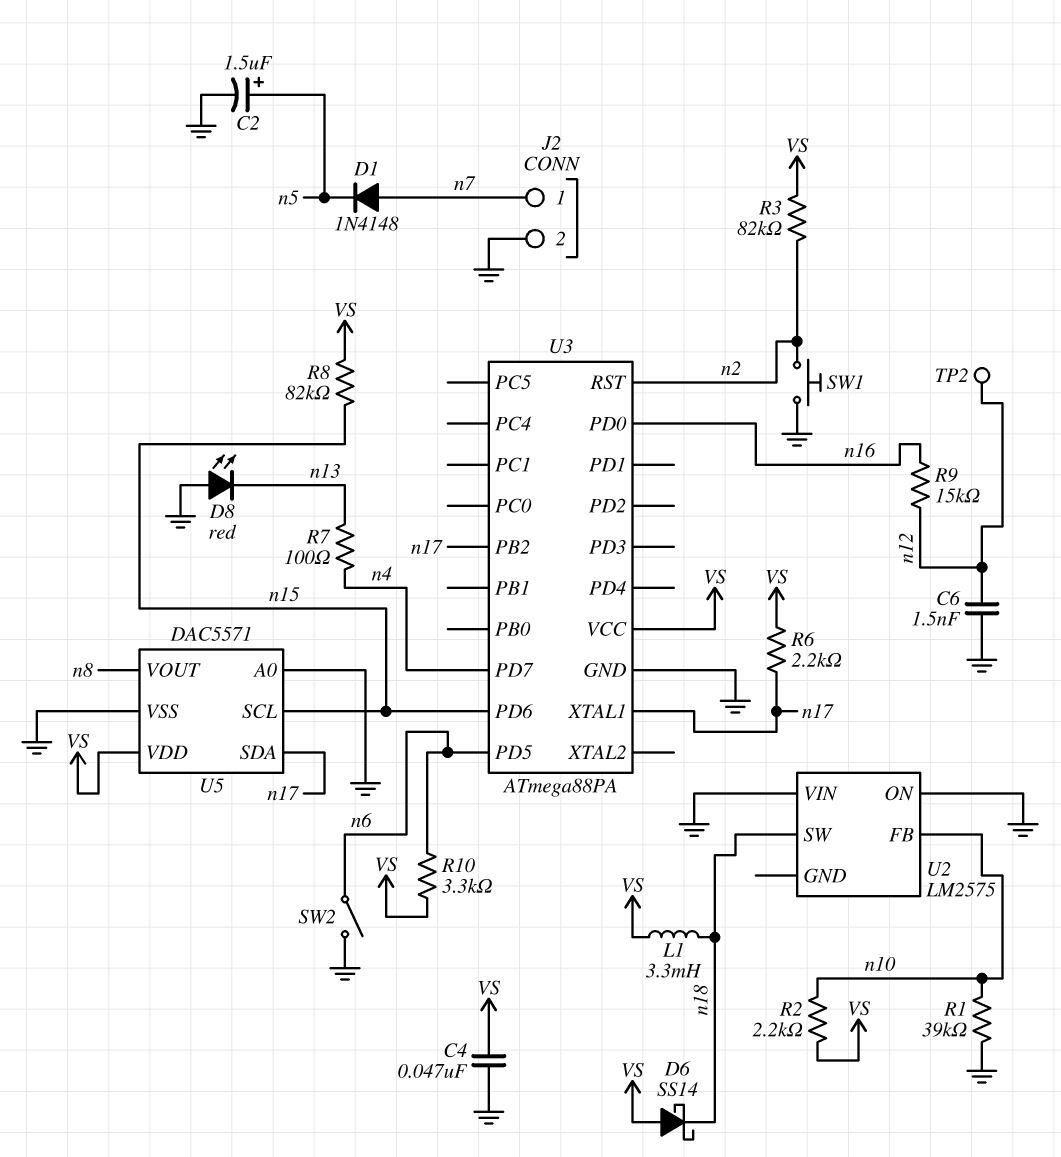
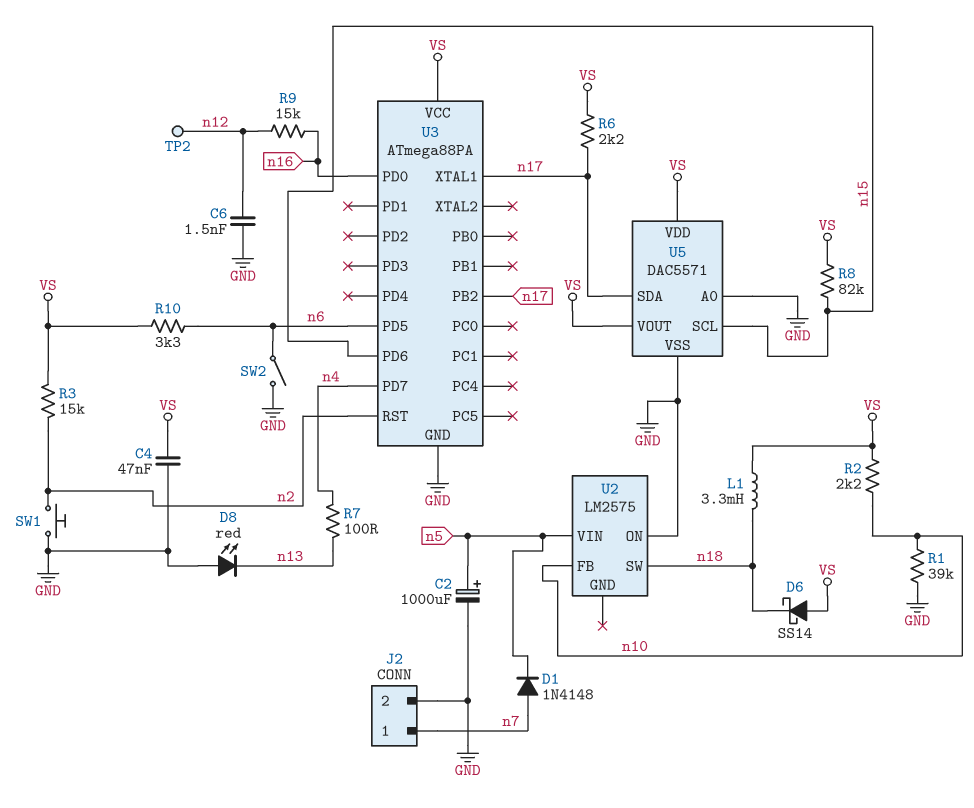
C2: 1.5uF (plus n5, minus GND) -> 1000uF (plus n5, minus GND)
R3: 82k (VS, n2) -> 15k (VS, n2)
U2 pin VIN: GND -> n5
U5 pin VOUT: n8 -> VS

